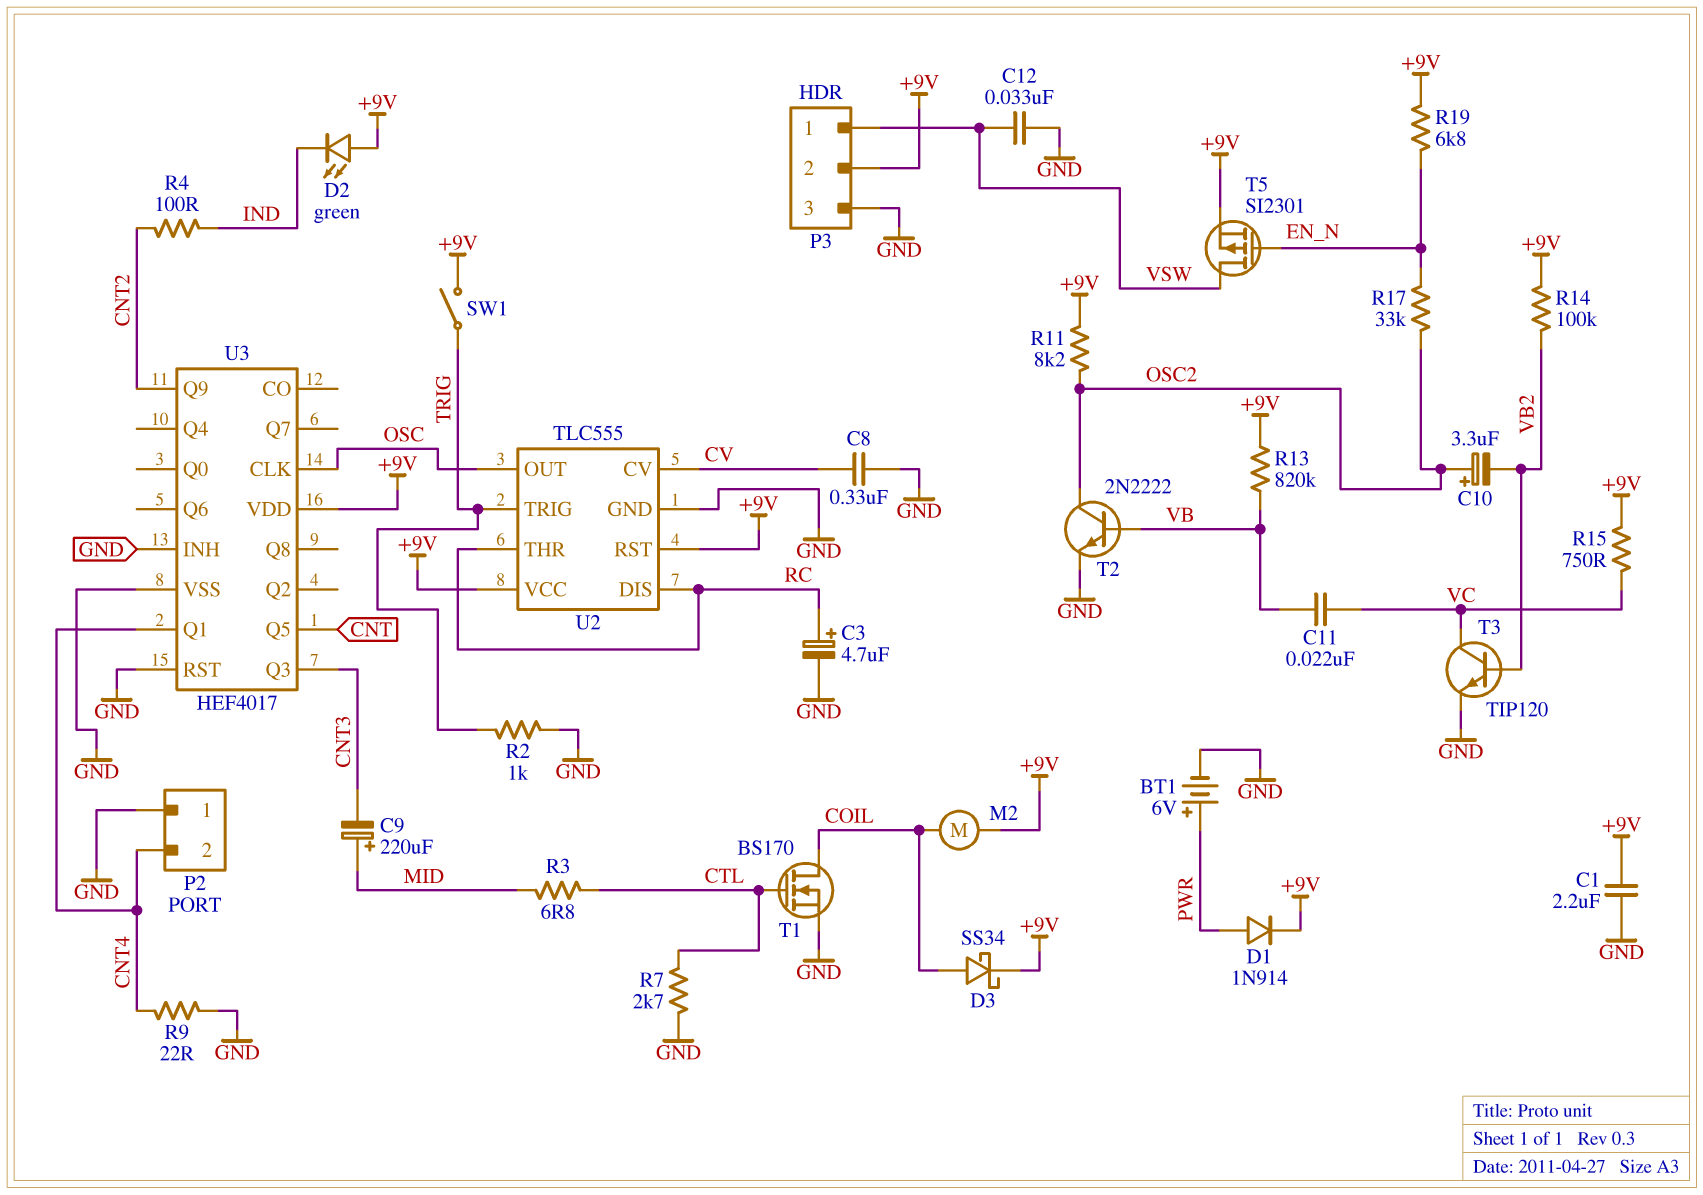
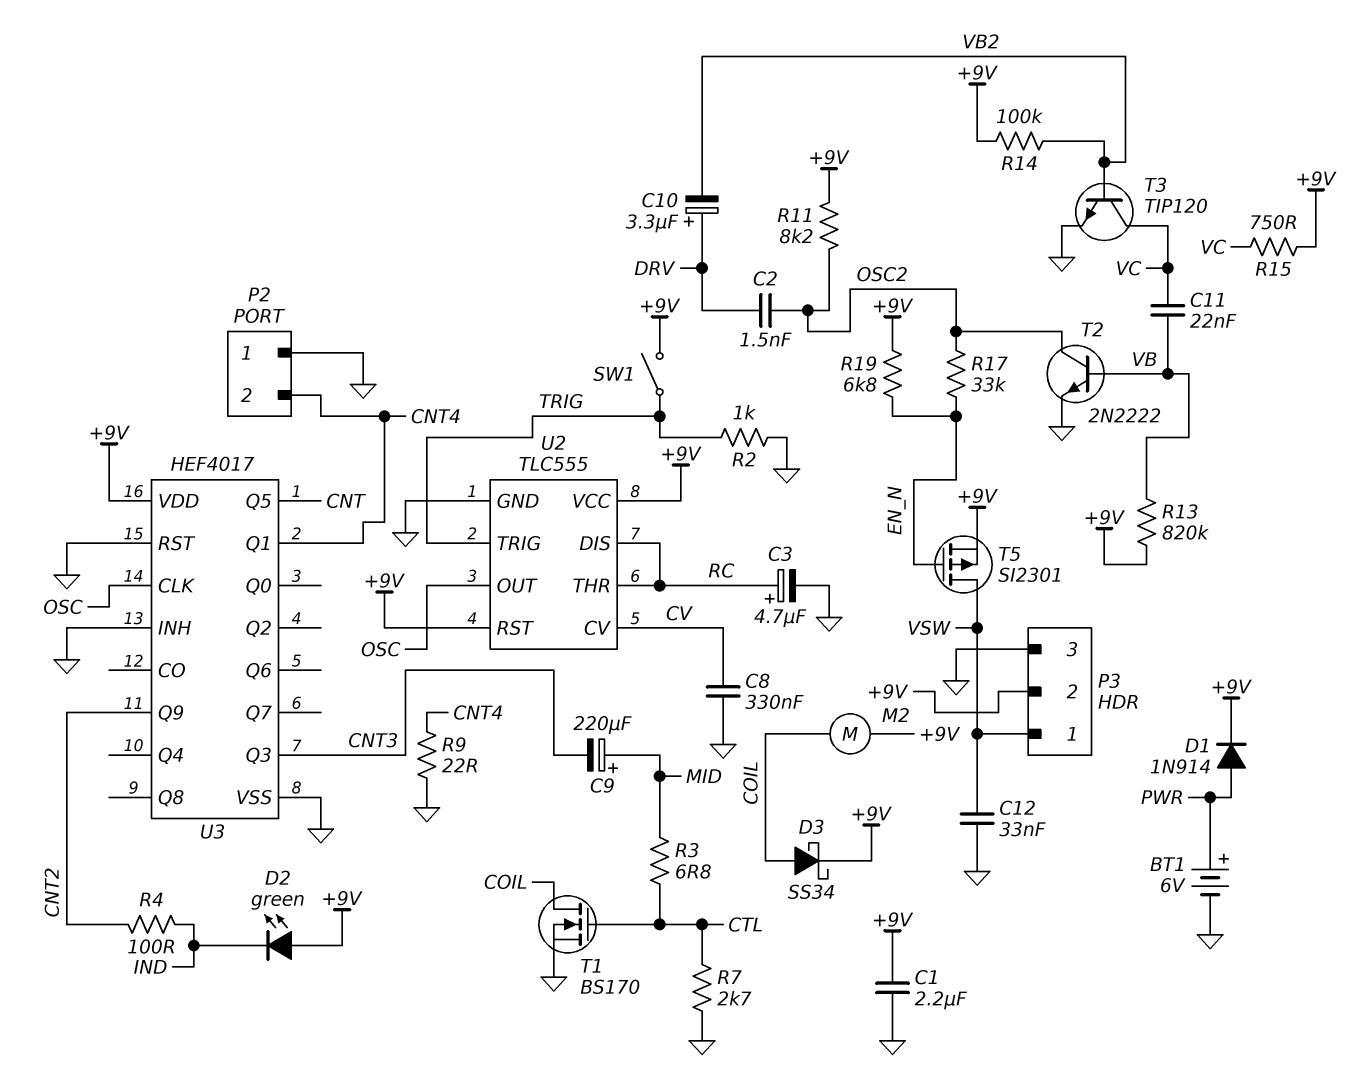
C2: none -> 1.5nF (DRV, OSC2)
C10: 3.3uF (plus OSC2, minus VB2) -> 3.3uF (plus DRV, minus VB2)

